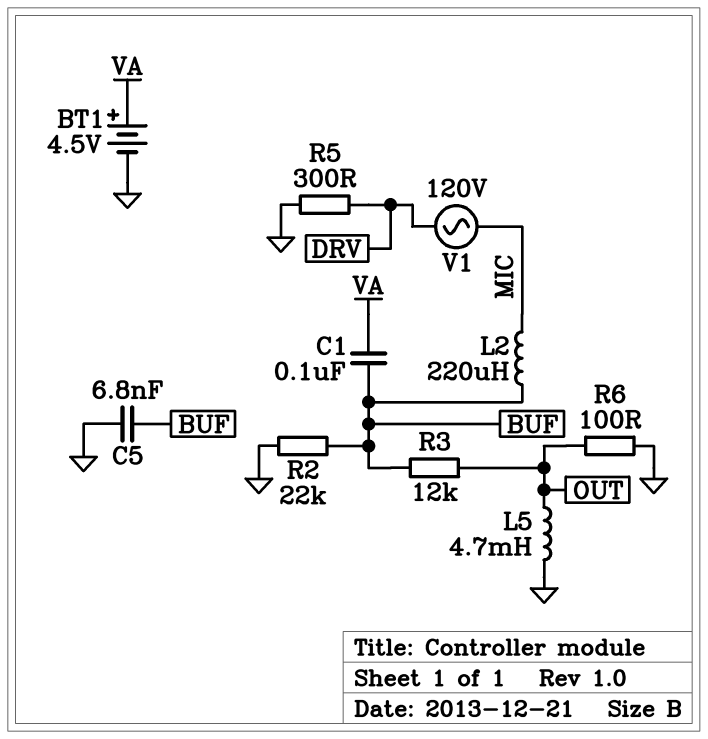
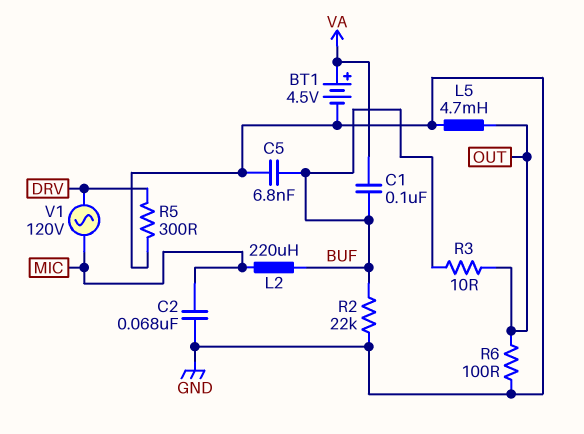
C2: none -> 68nF (GND, MIC)
R3: 12k (BUF, OUT) -> 10 (BUF, OUT)

